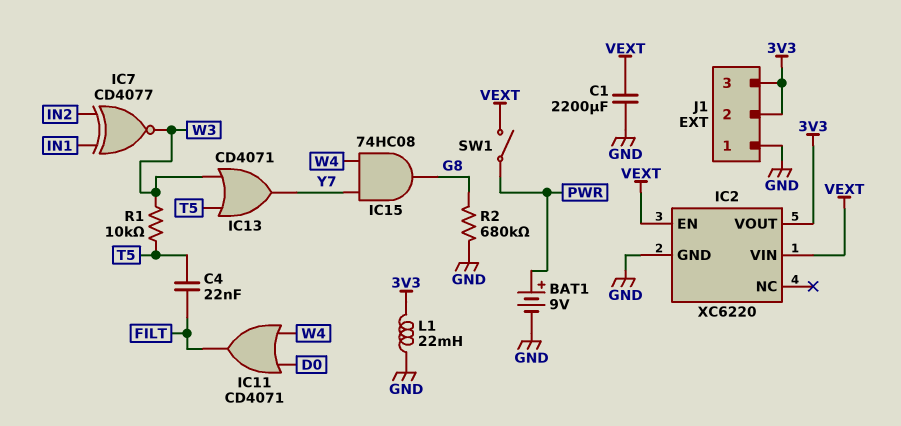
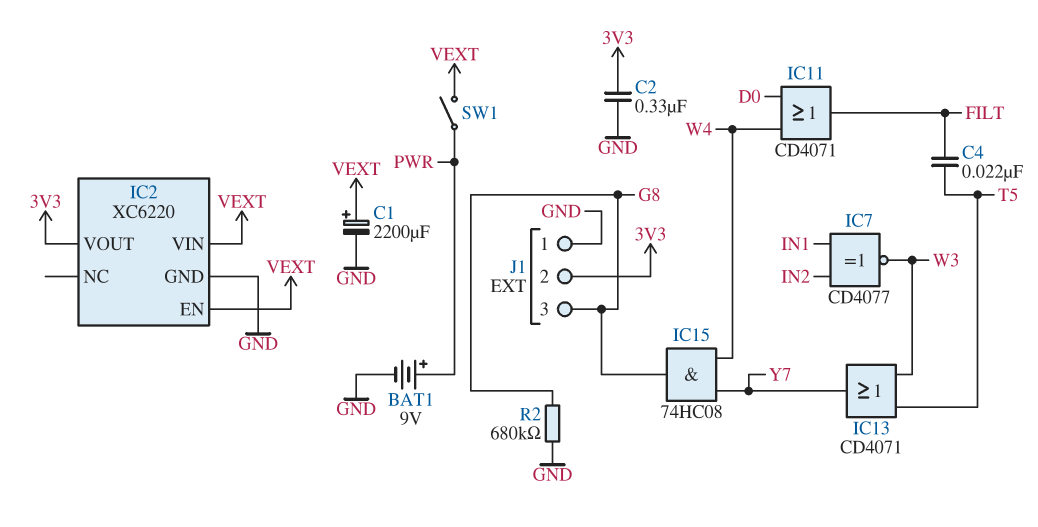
C1: 2200uF (GND, VEXT) -> 2200uF (plus VEXT, minus GND)
C2: none -> 330nF (3V3, GND)
J1 pin 3: 3V3 -> G8
L1: 22mH (3V3, GND) -> none
R1: 10k (T5, W3) -> none

